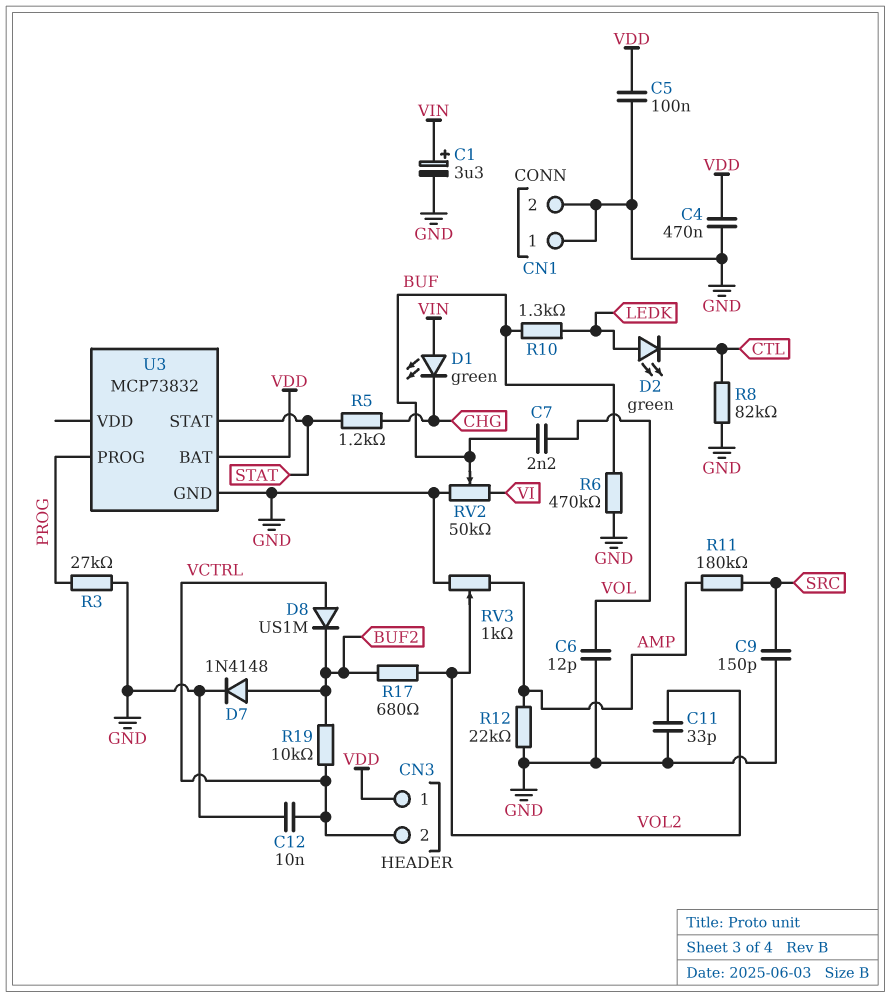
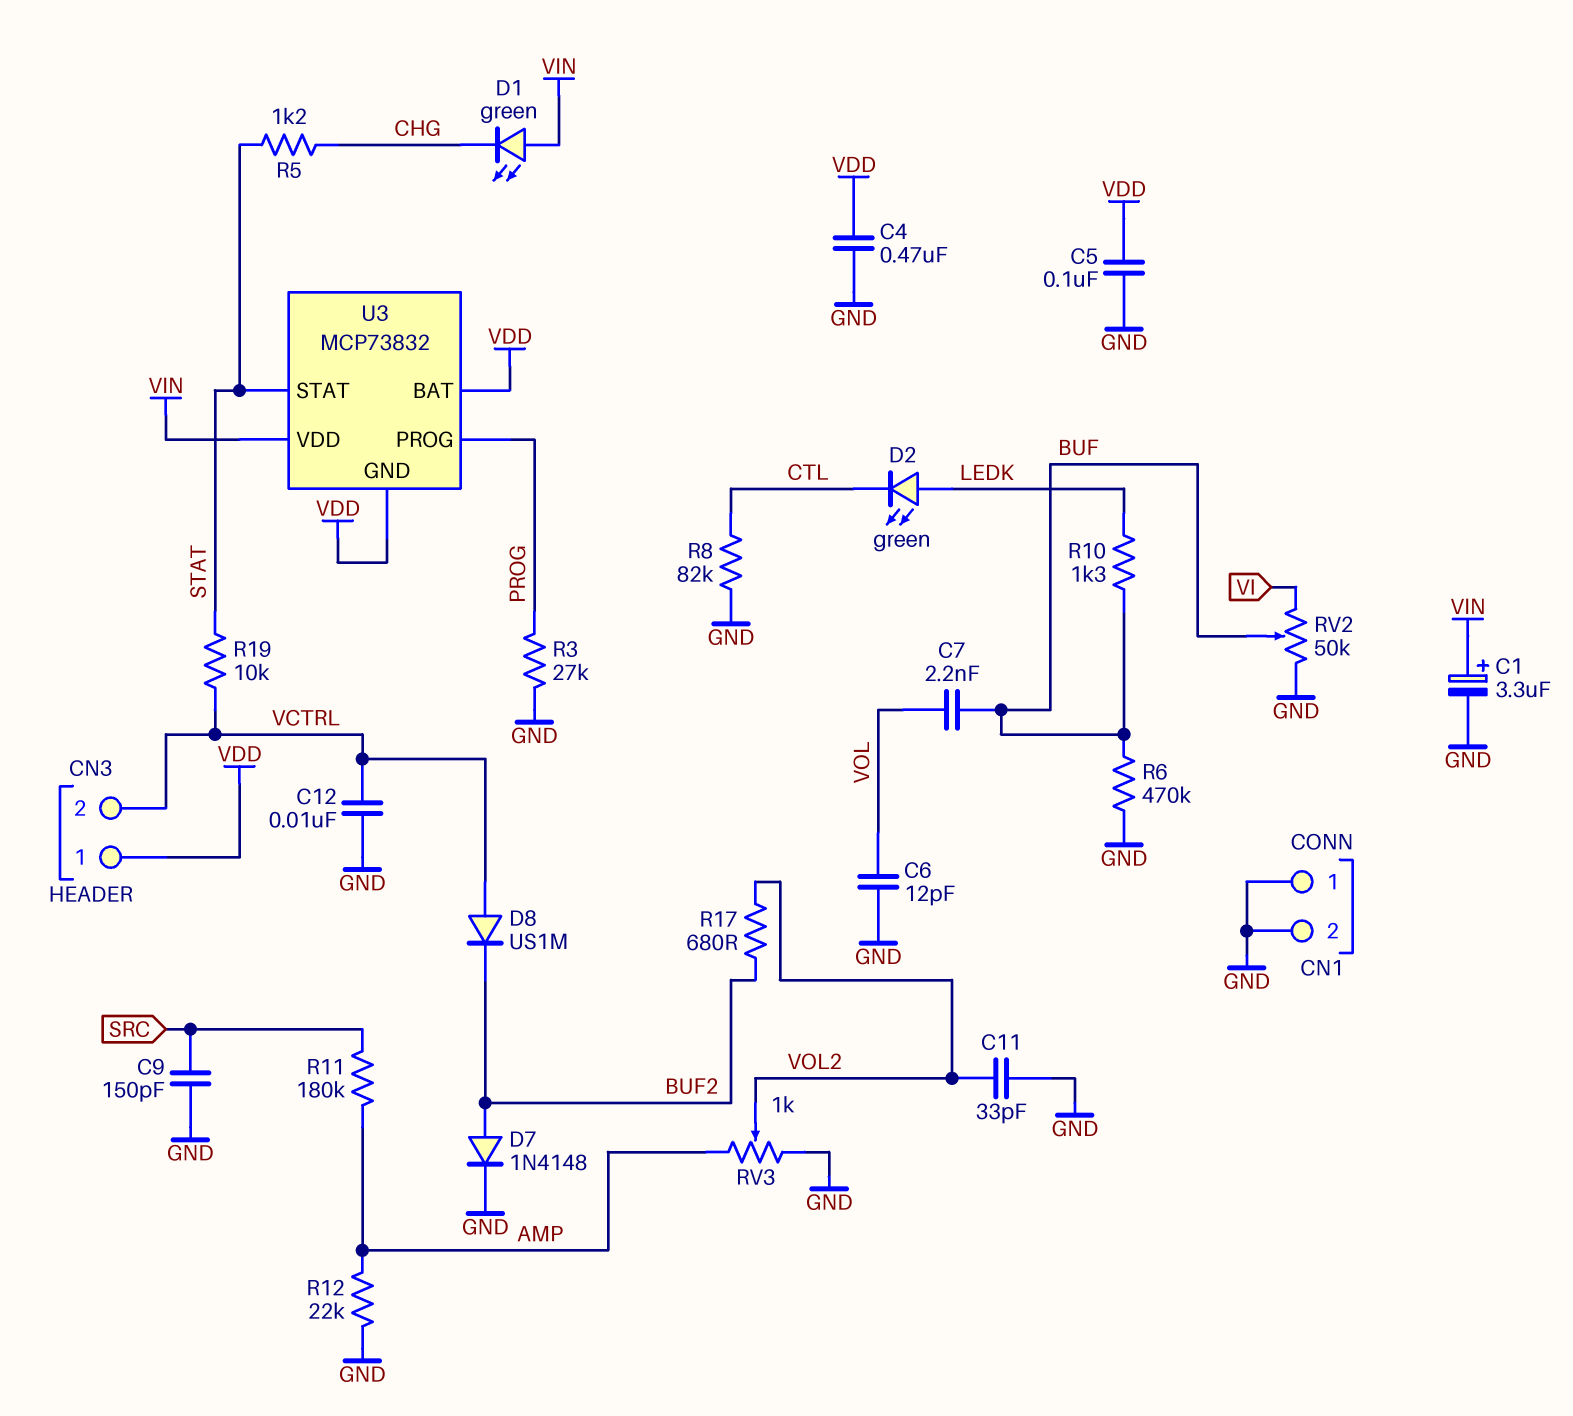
R19: 10k (BUF2, VCTRL) -> 10k (STAT, VCTRL)
U3 pin GND: GND -> VDD
U3 pin VDD: none -> VIN

